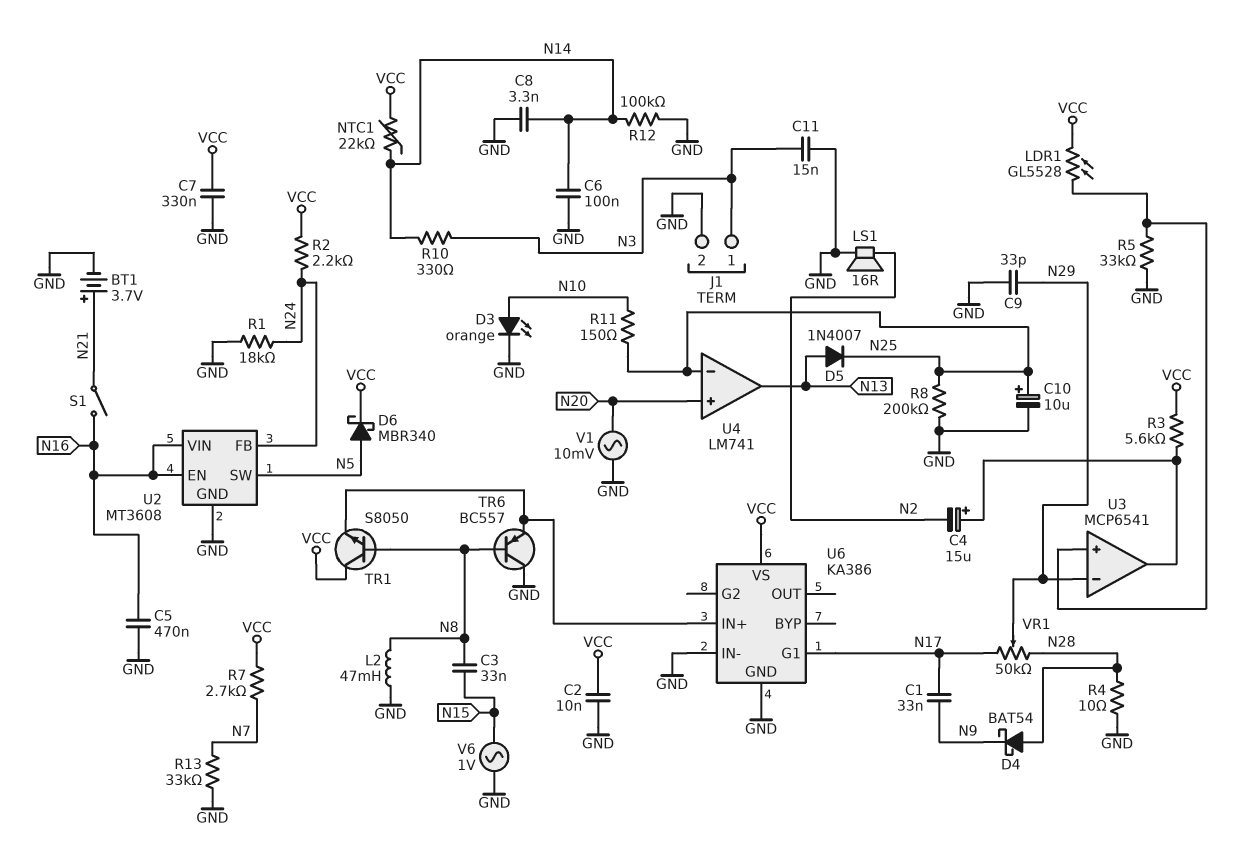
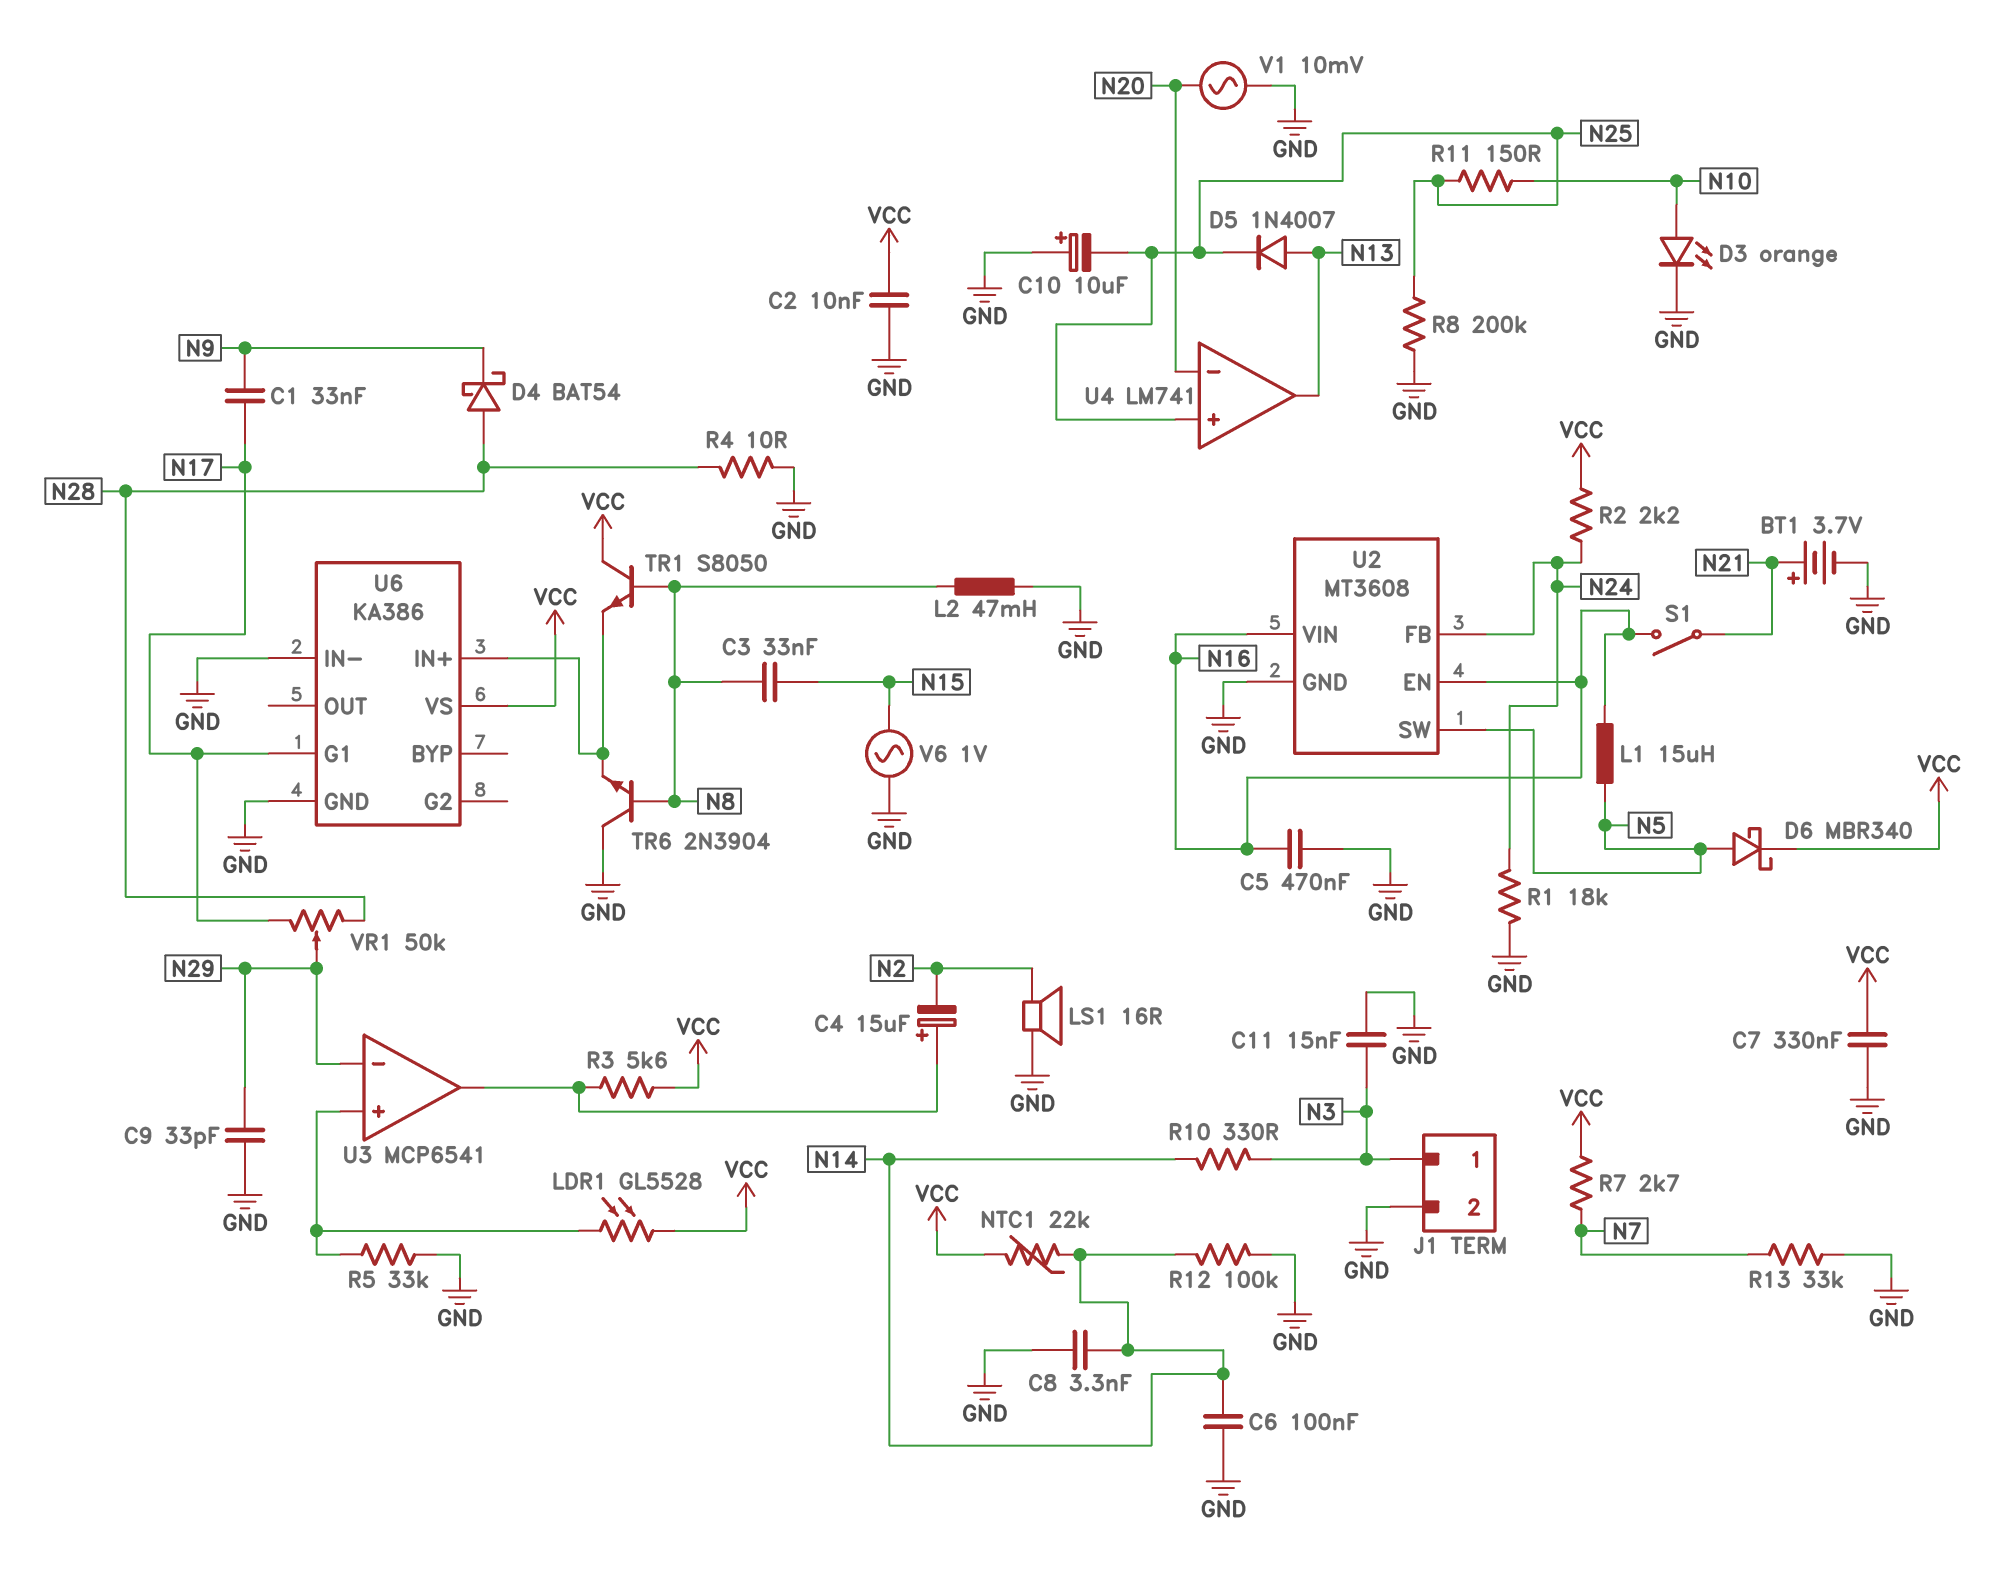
C10: 10uF (plus N25, minus GND) -> 10uF (plus GND, minus N25)
L1: none -> 15uH (N5, N16)
TR6: PNP BC557 (B N8, C GND, E U6/IN+) -> NPN 2N3904 (B N8, C GND, E U6/IN+)
U4 pin in+: N20 -> N25
U4 pin in-: N25 -> N20

